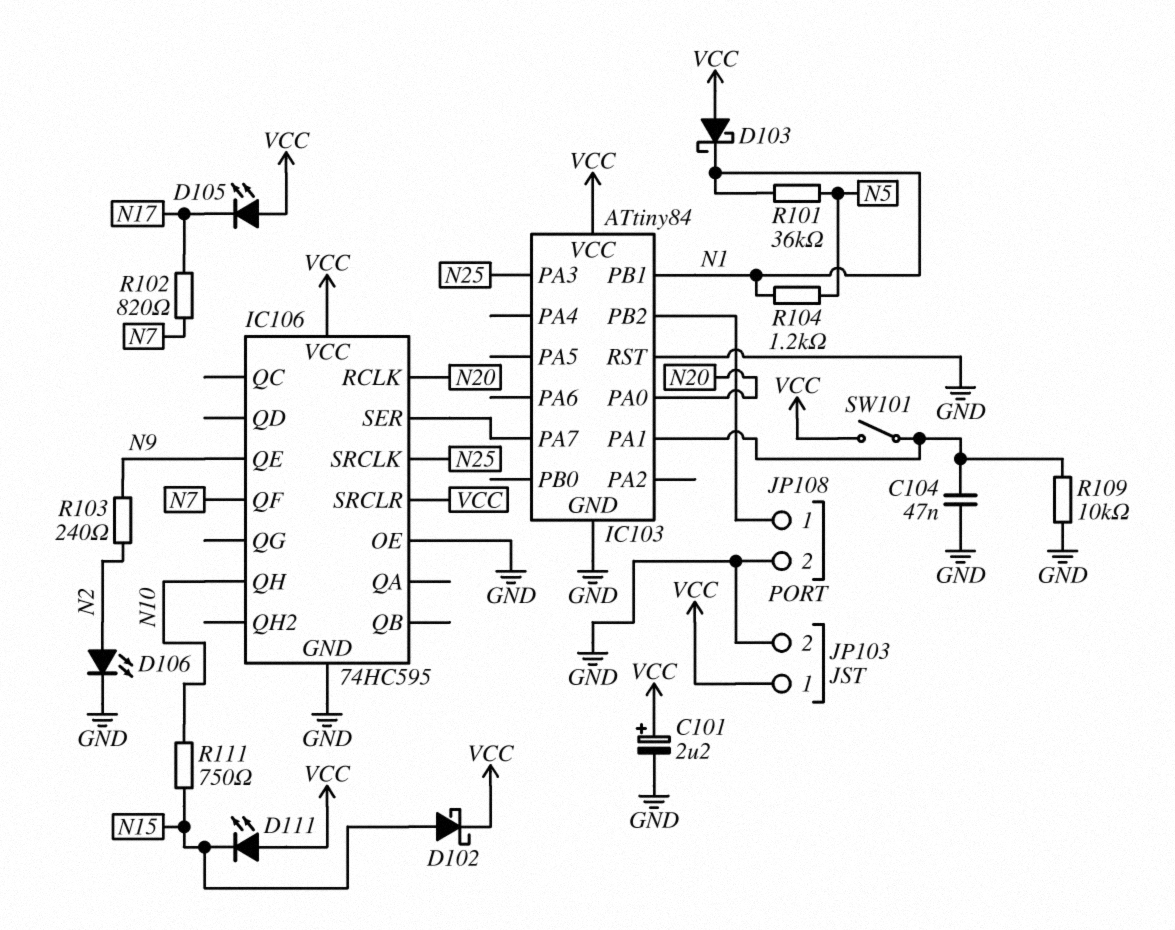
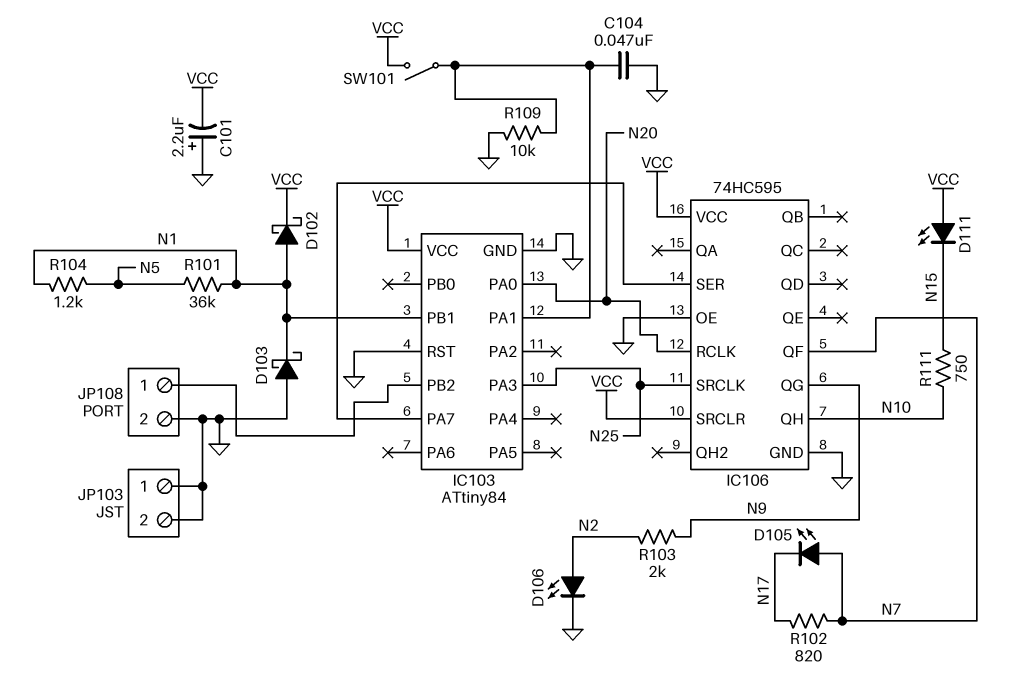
C101: 2.2uF (plus VCC, minus GND) -> 2.2uF (plus GND, minus VCC)
D102: schottky (A N15, K VCC) -> schottky (A N1, K VCC)
D103: schottky (A VCC, K N1) -> schottky (A GND, K N1)
D105: LED (A VCC, K N17) -> LED (A N7, K N17)
IC106 pin QE: N9 -> none
IC106 pin QG: none -> N9
JP103 pin 1: VCC -> GND
R103: 240 (N2, N9) -> 2k (N2, N9)

